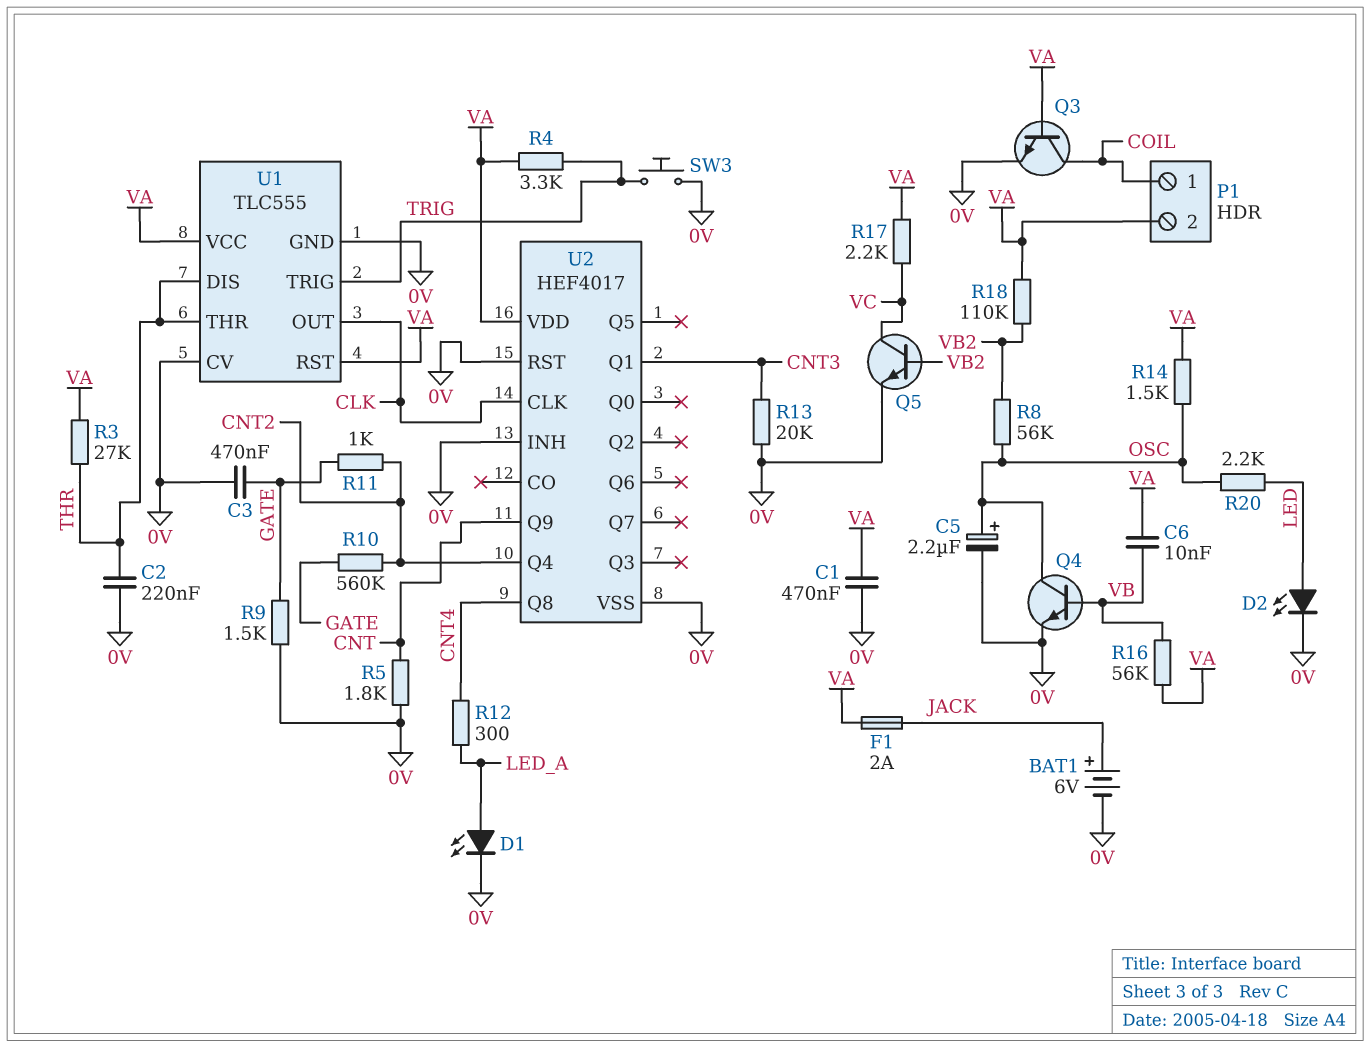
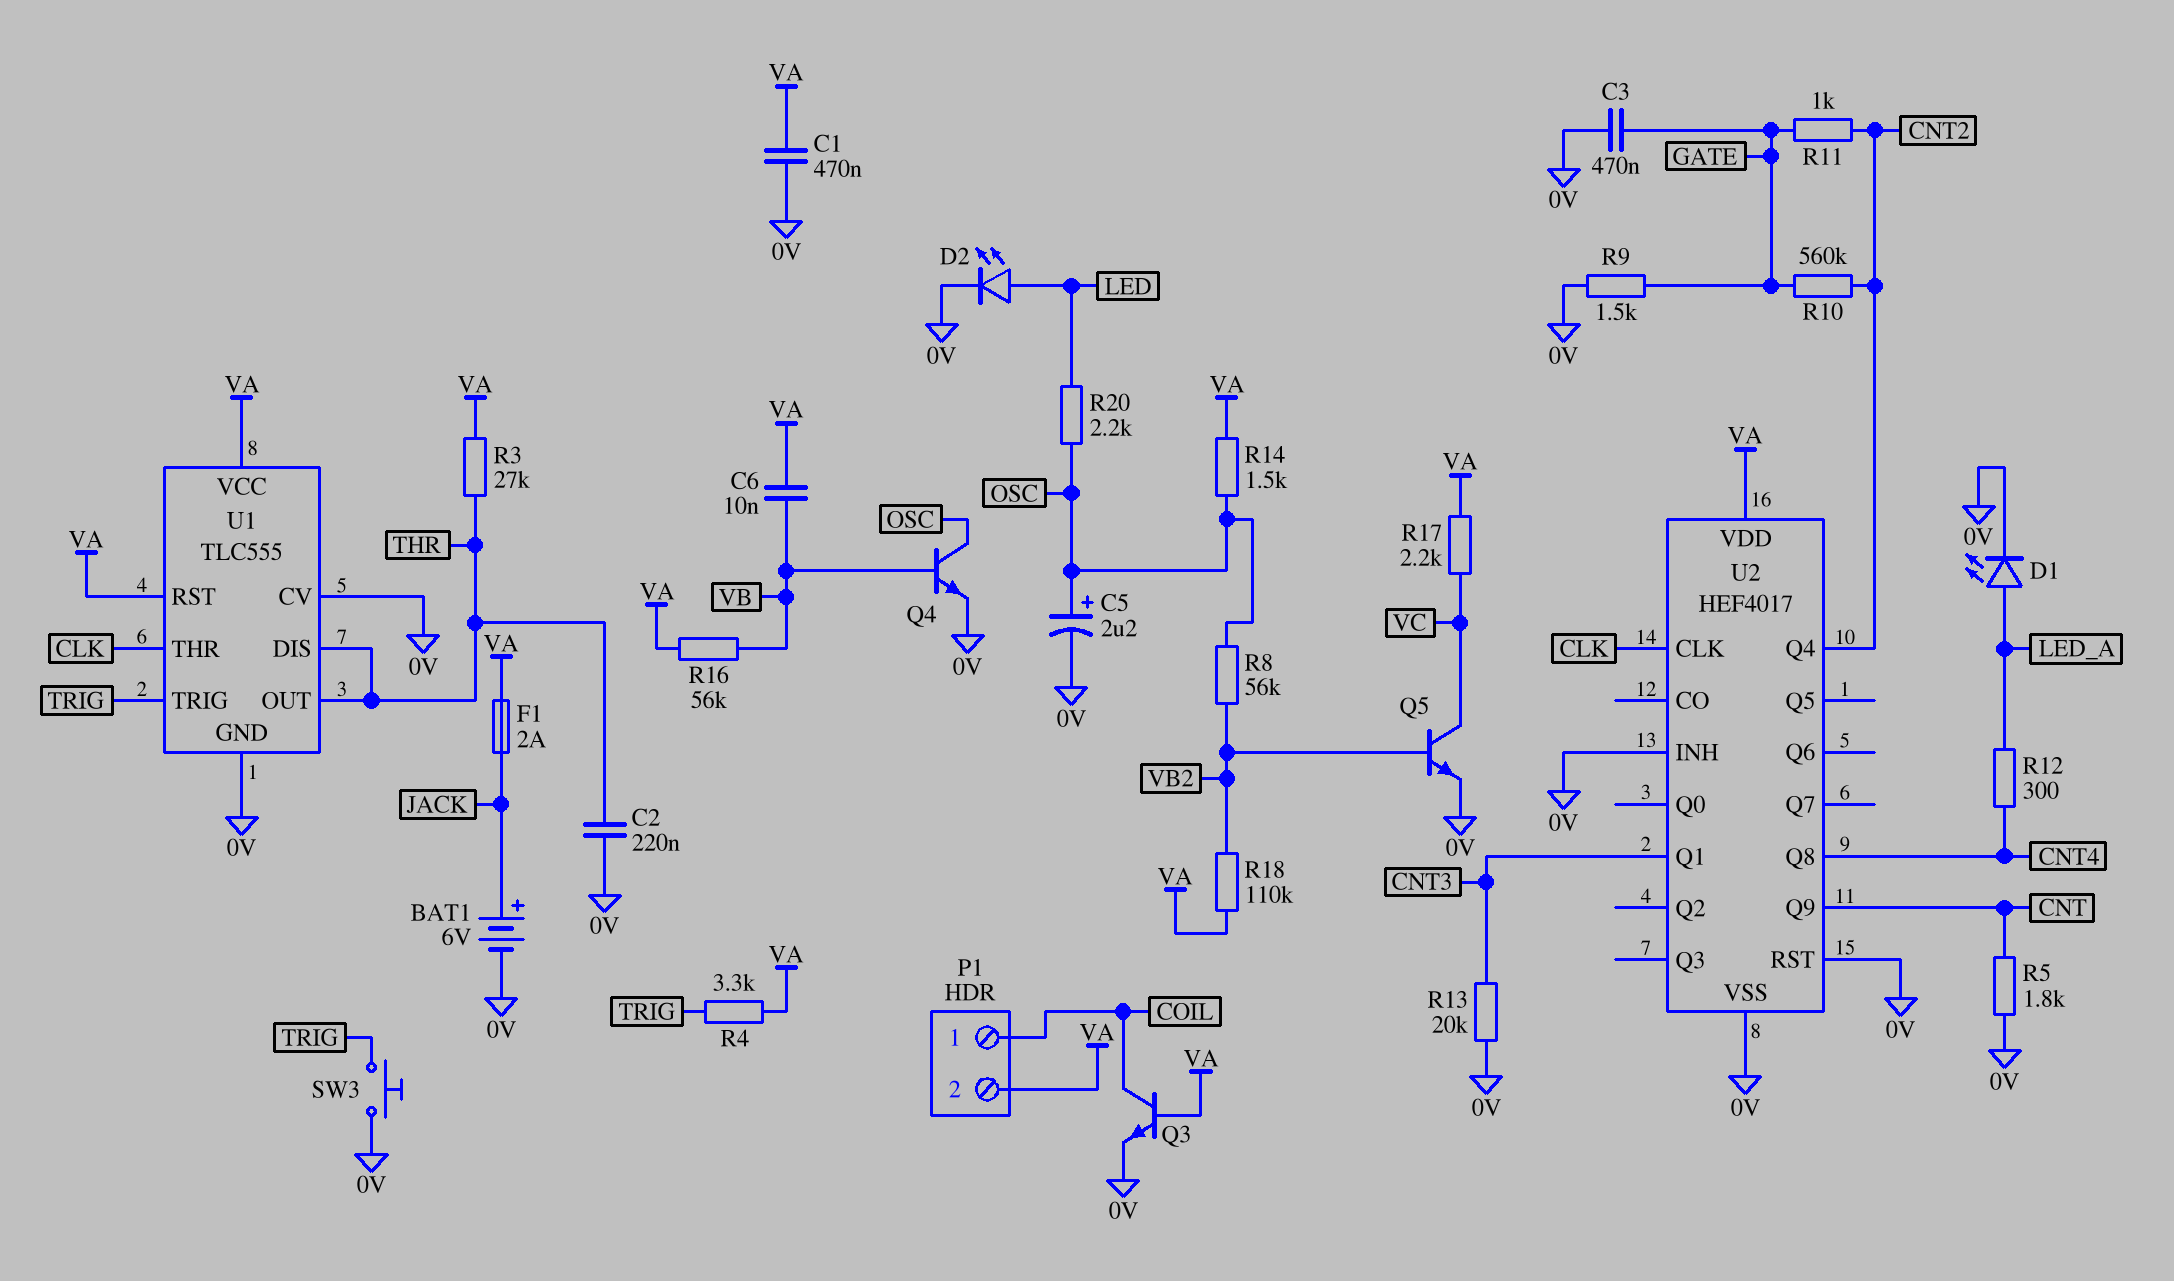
U1 pin OUT: CLK -> THR
U1 pin THR: THR -> CLK

